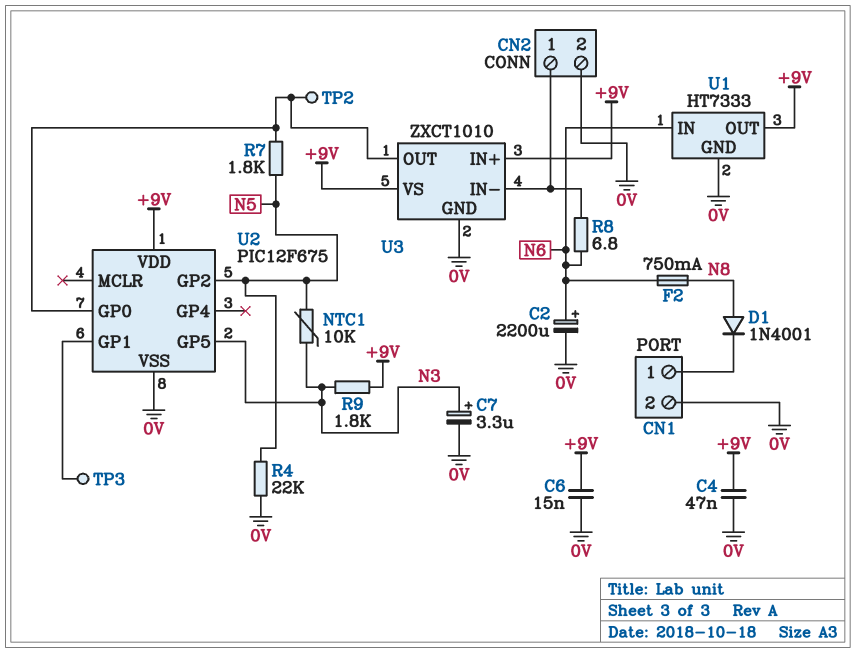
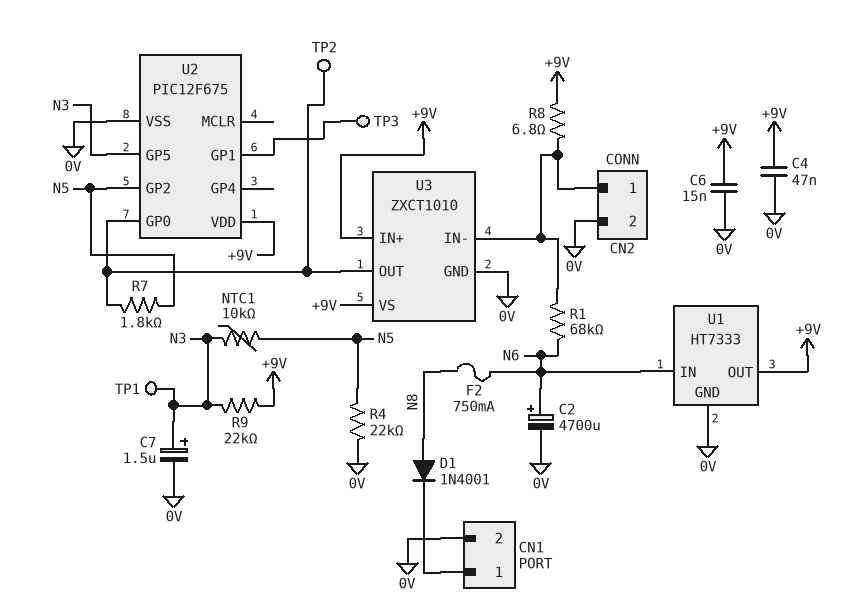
C2: 2200uF (plus N6, minus 0V) -> 4700uF (plus N6, minus 0V)
C7: 3.3uF (plus N3, minus 0V) -> 1.5uF (plus N3, minus 0V)
R1: none -> 68k (CN2/1, N6)
R8: 6.8 (CN2/1, N6) -> 6.8 (+9V, CN2/1)
R9: 1.8k (+9V, N3) -> 22k (+9V, N3)
TP1: none -> test point (N3)

